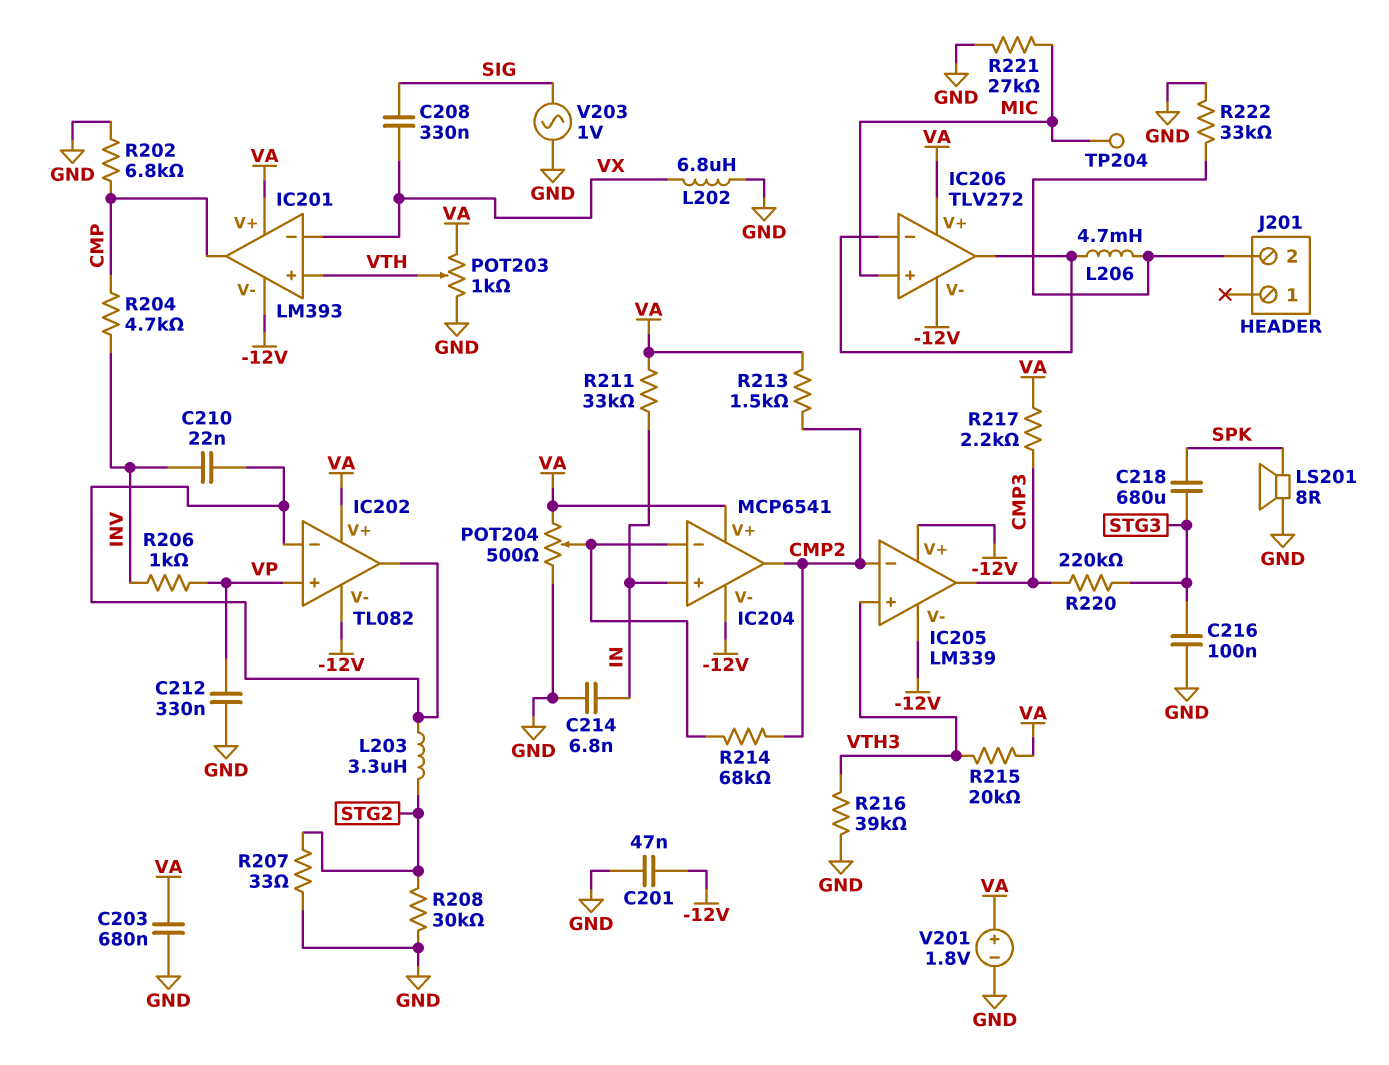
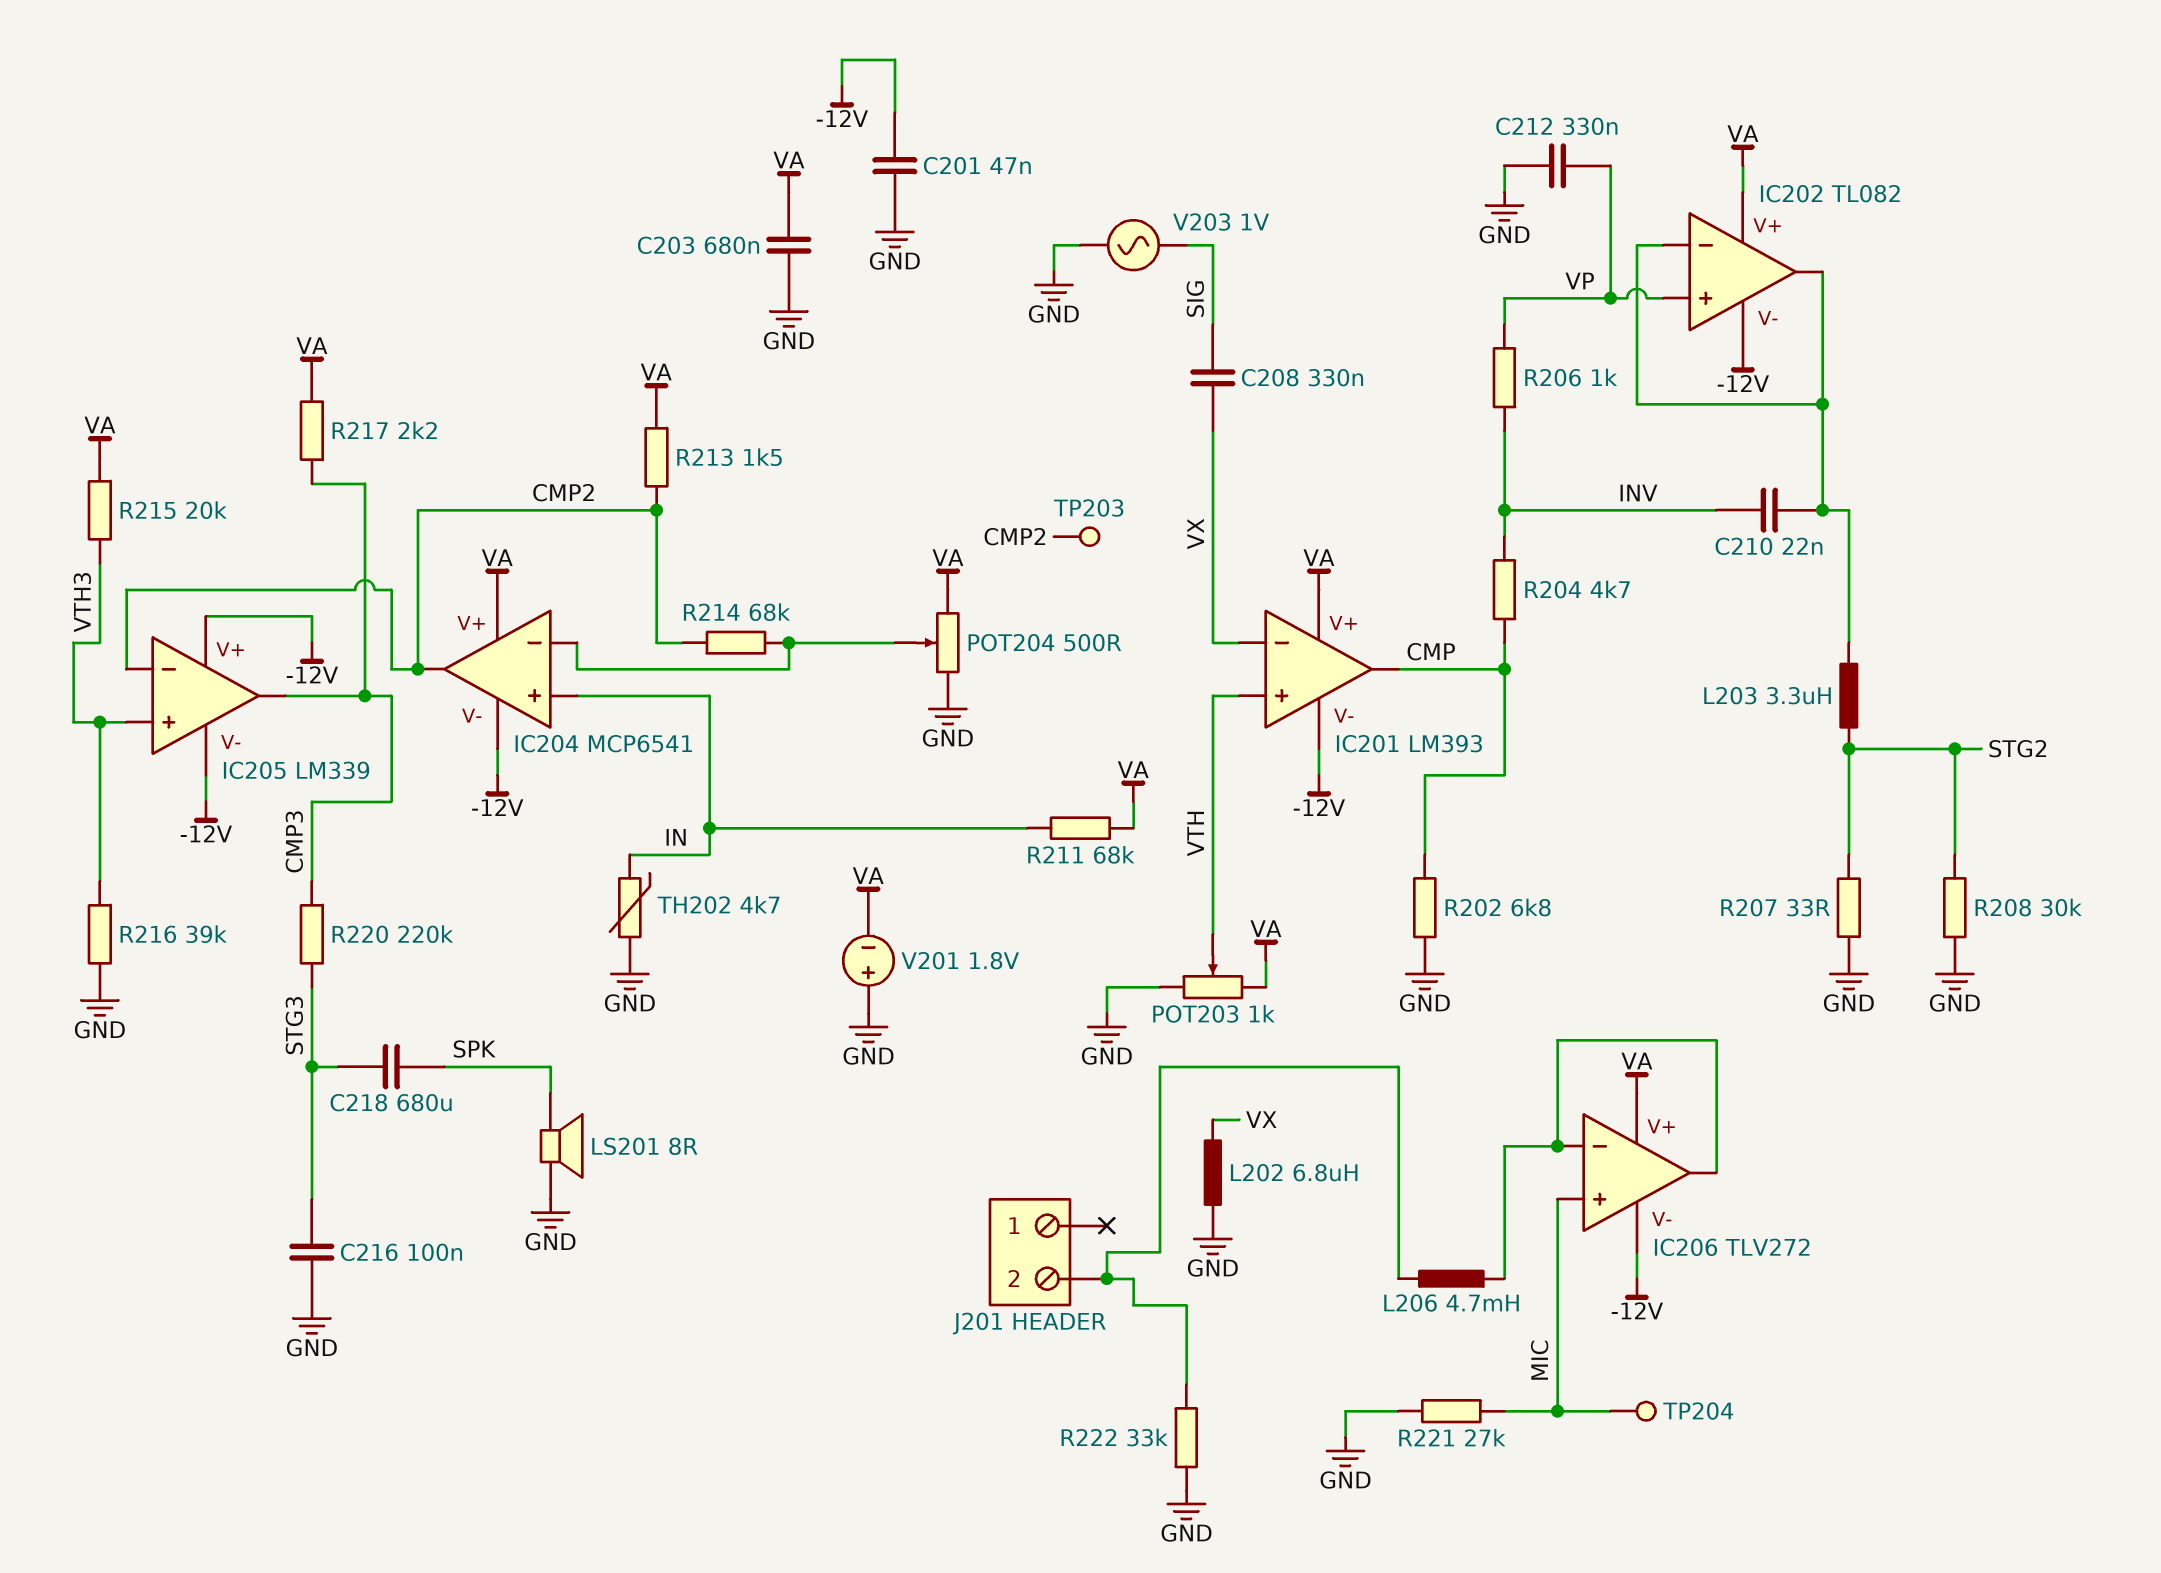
C214: 6.8nF (GND, IN) -> none
R211: 33k (IN, VA) -> 68k (IN, VA)
TH202: none -> 4.7k (GND, IN)
TP203: none -> test point (CMP2)
V201: 1.8V (plus VA, minus GND) -> 1.8V (plus GND, minus VA)

